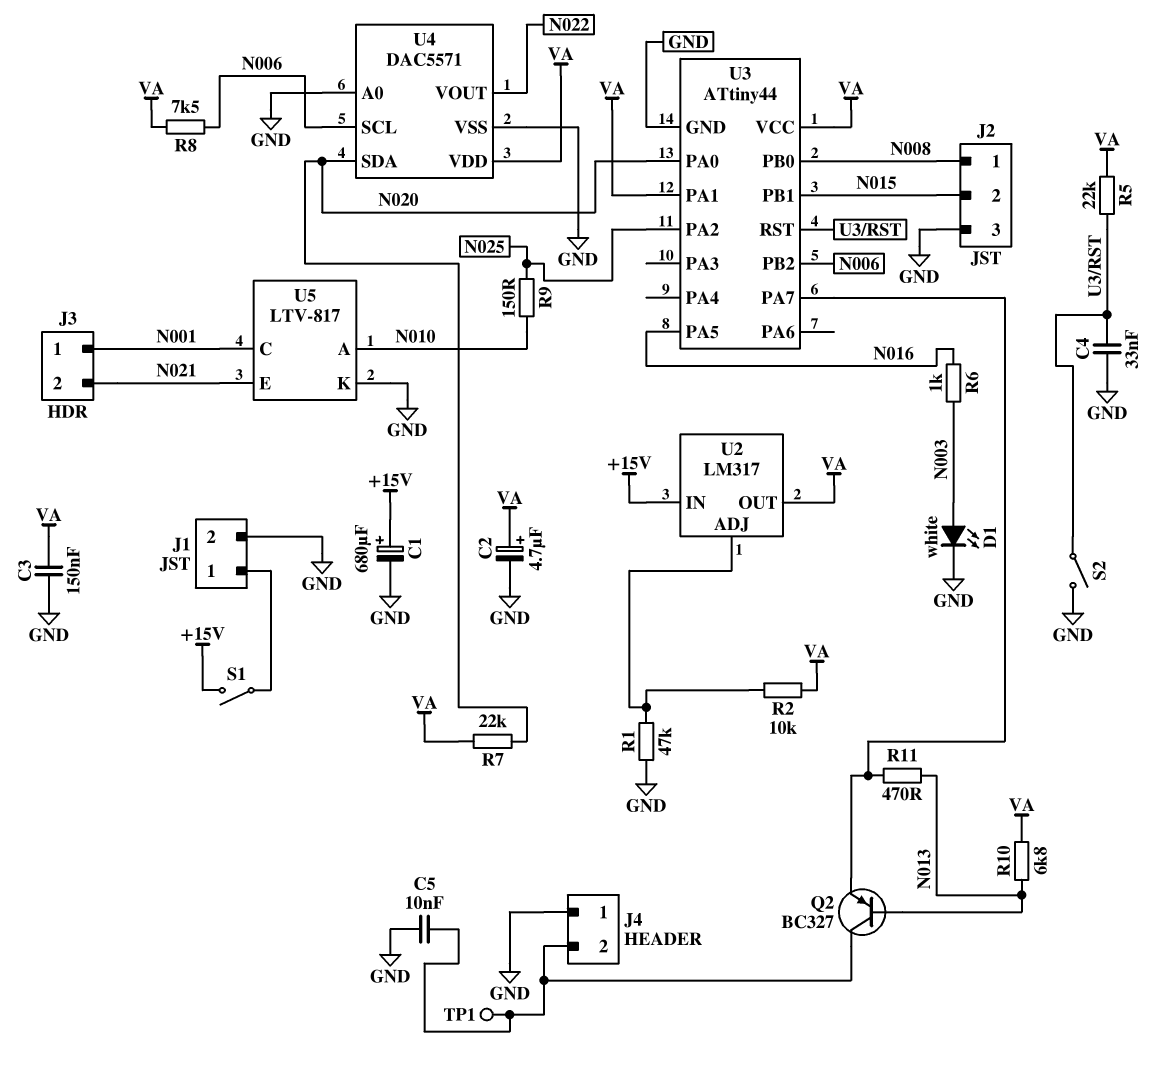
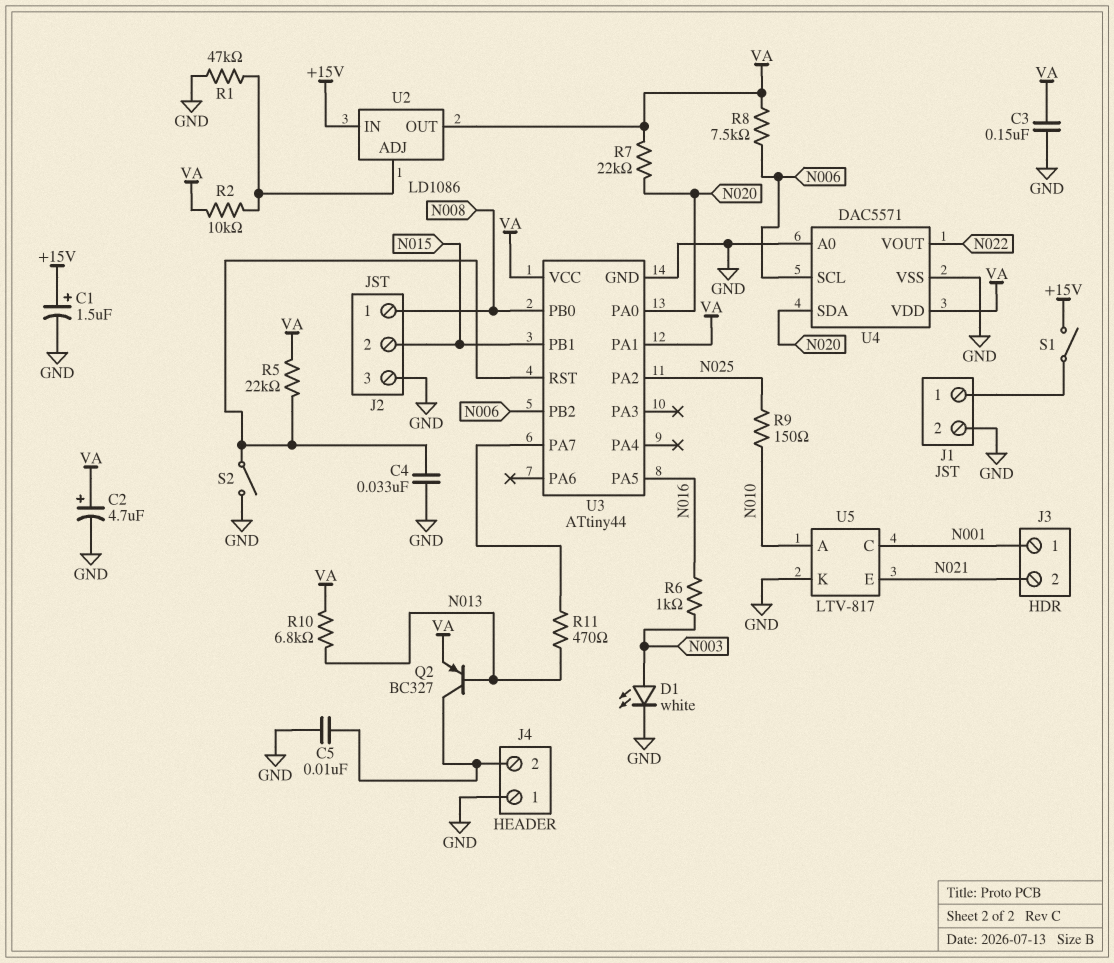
C1: 680uF (plus +15V, minus GND) -> 1.5uF (plus +15V, minus GND)
Q2: PNP BC327 (B N013, C J4/2, E U3/PA7) -> PNP BC327 (B N013, C J4/2, E VA)
TP1: test point (J4/2) -> none
U2: LM317 -> LD1086

